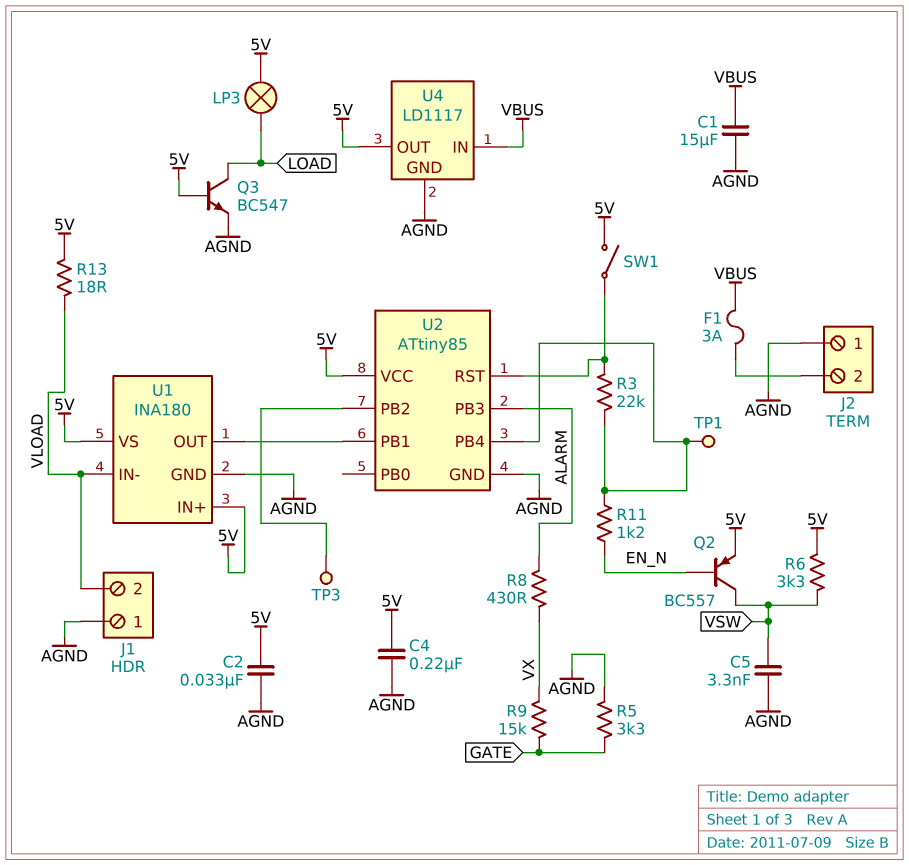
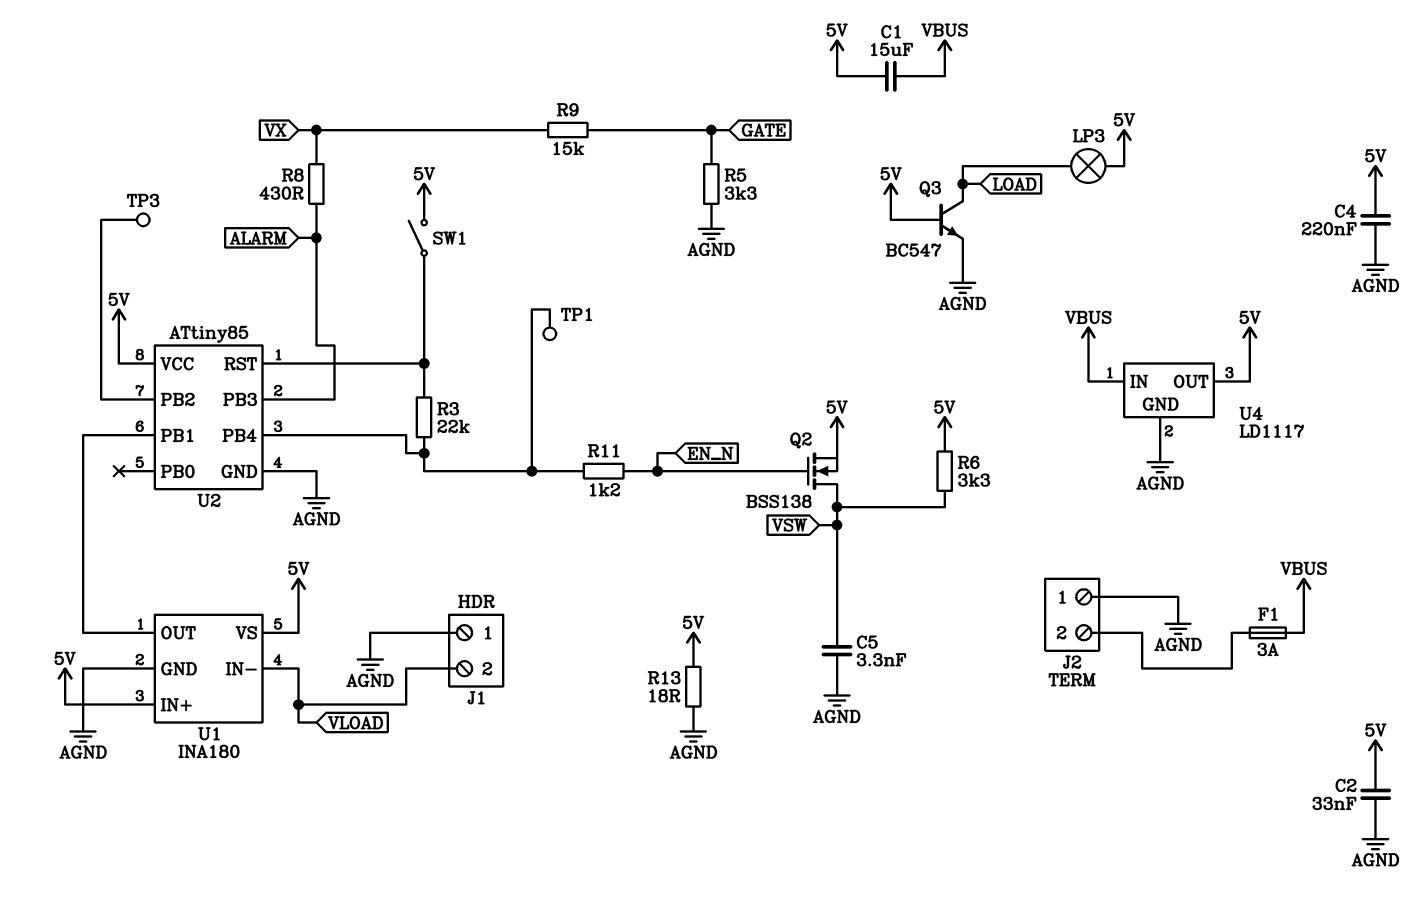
C1: 15uF (AGND, VBUS) -> 15uF (5V, VBUS)
Q2: PNP BC557 (B EN_N, C VSW, E 5V) -> NMOS BSS138 (G EN_N, D VSW, S 5V)
R13: 18 (5V, VLOAD) -> 18 (5V, AGND)

